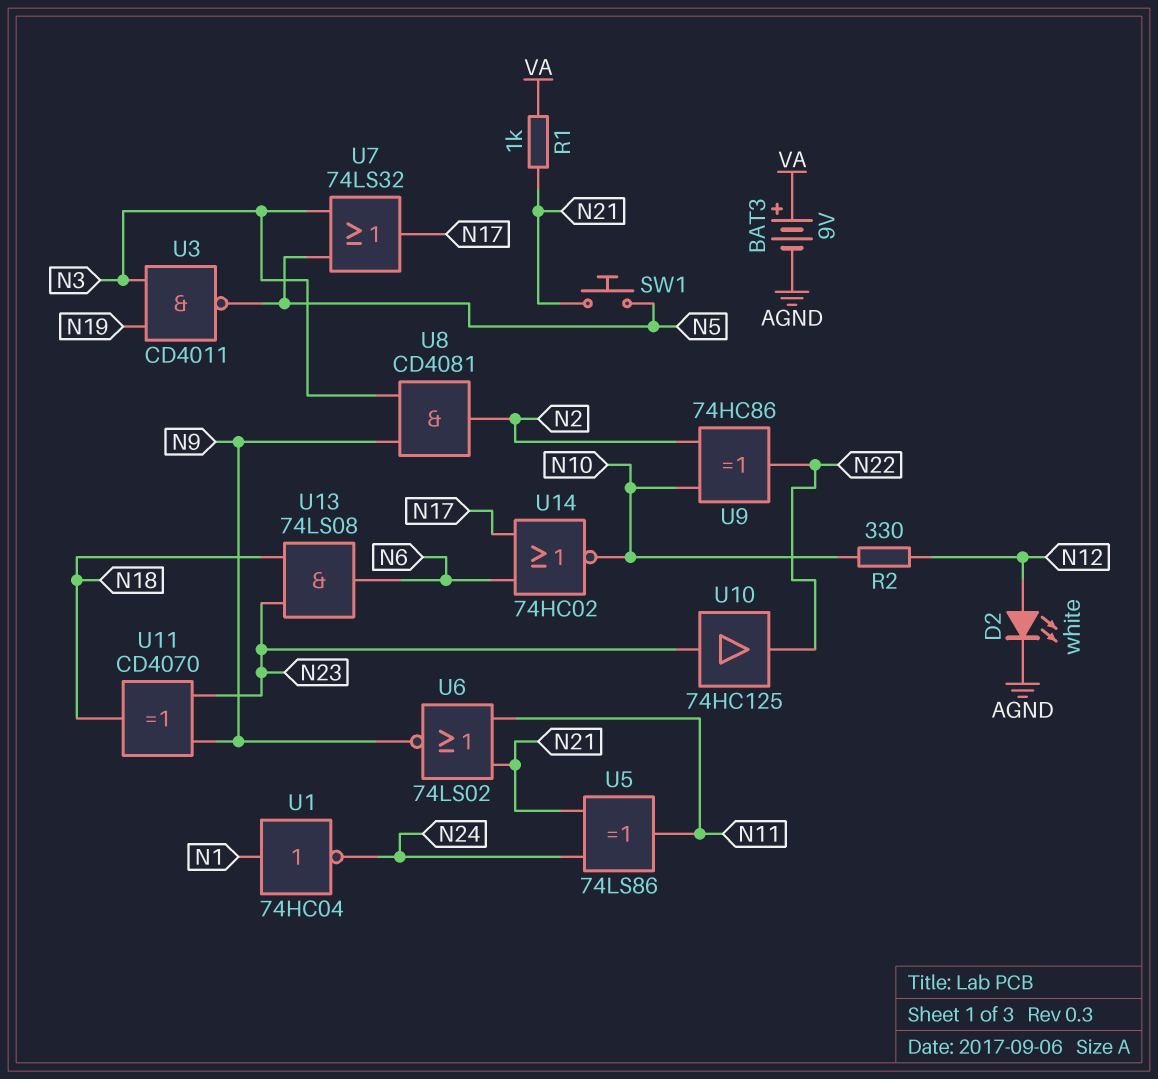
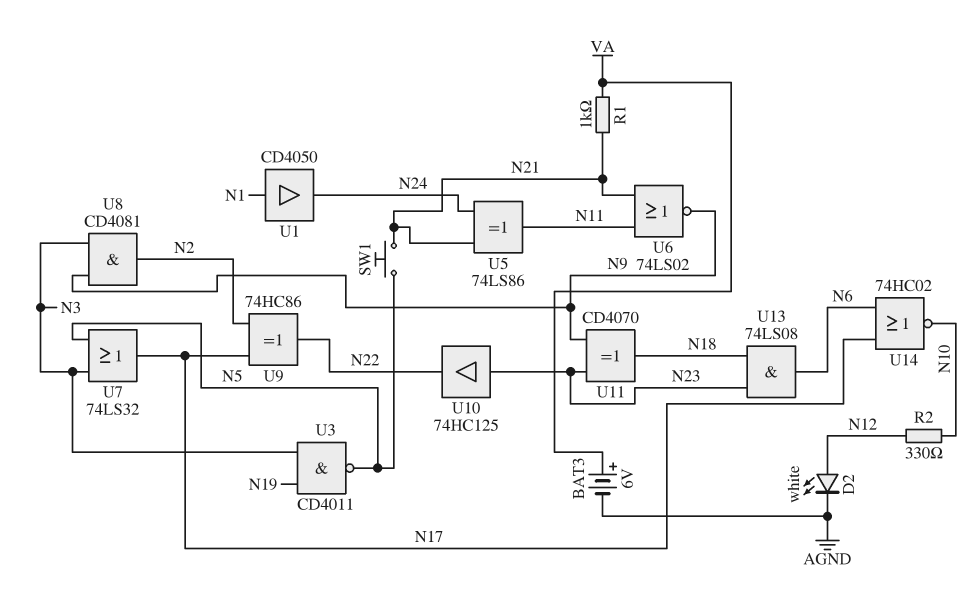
BAT3: 9V (plus VA, minus AGND) -> 6V (plus VA, minus AGND)
U1: NOT 74HC04 (in N1, out N24) -> buffer CD4050 (in N1, out N24)
U9: XOR 74HC86 (in N2, in N10, out N22) -> XOR 74HC86 (in N2, in N17, out N22)

